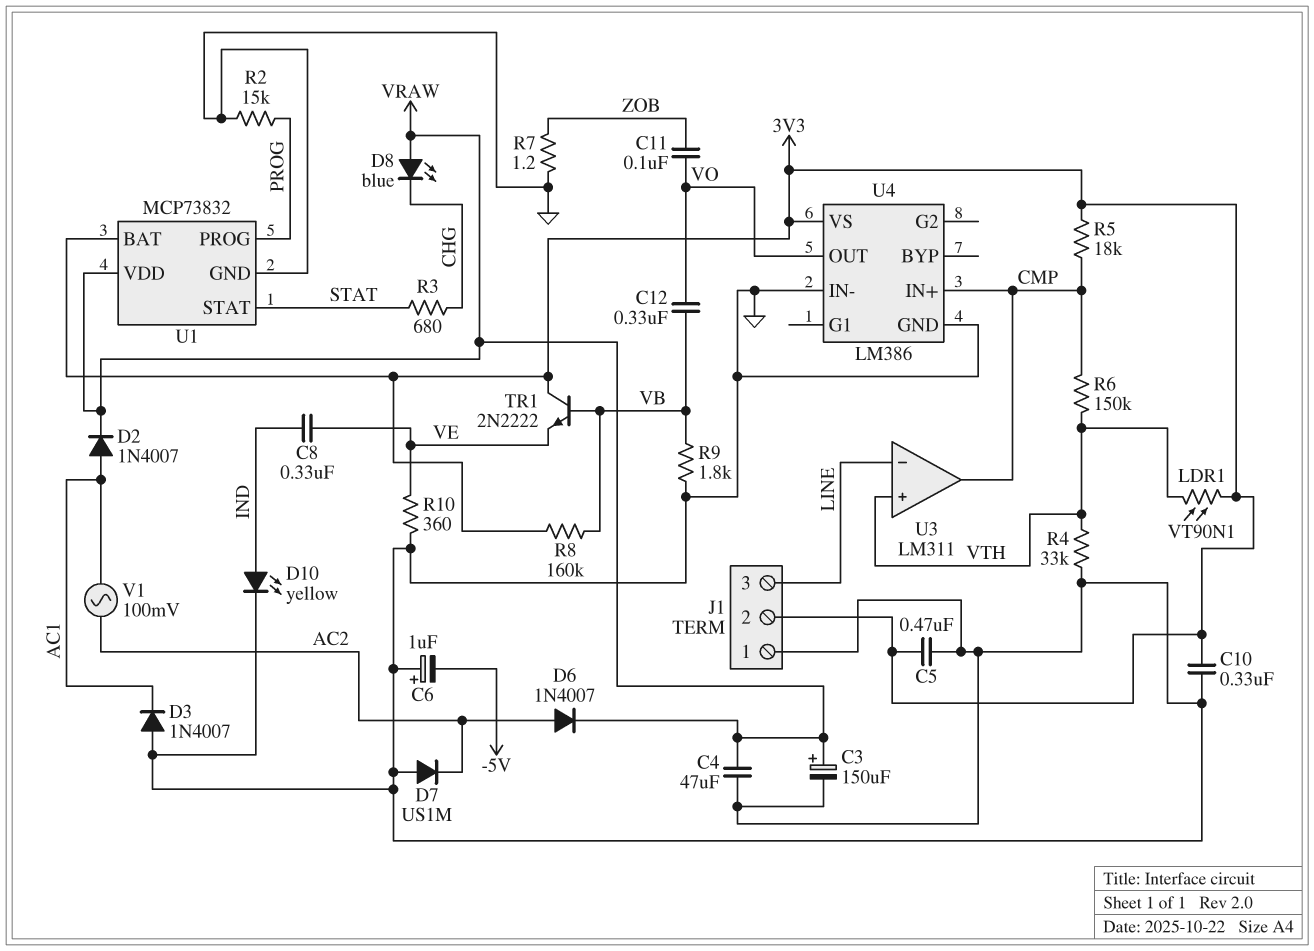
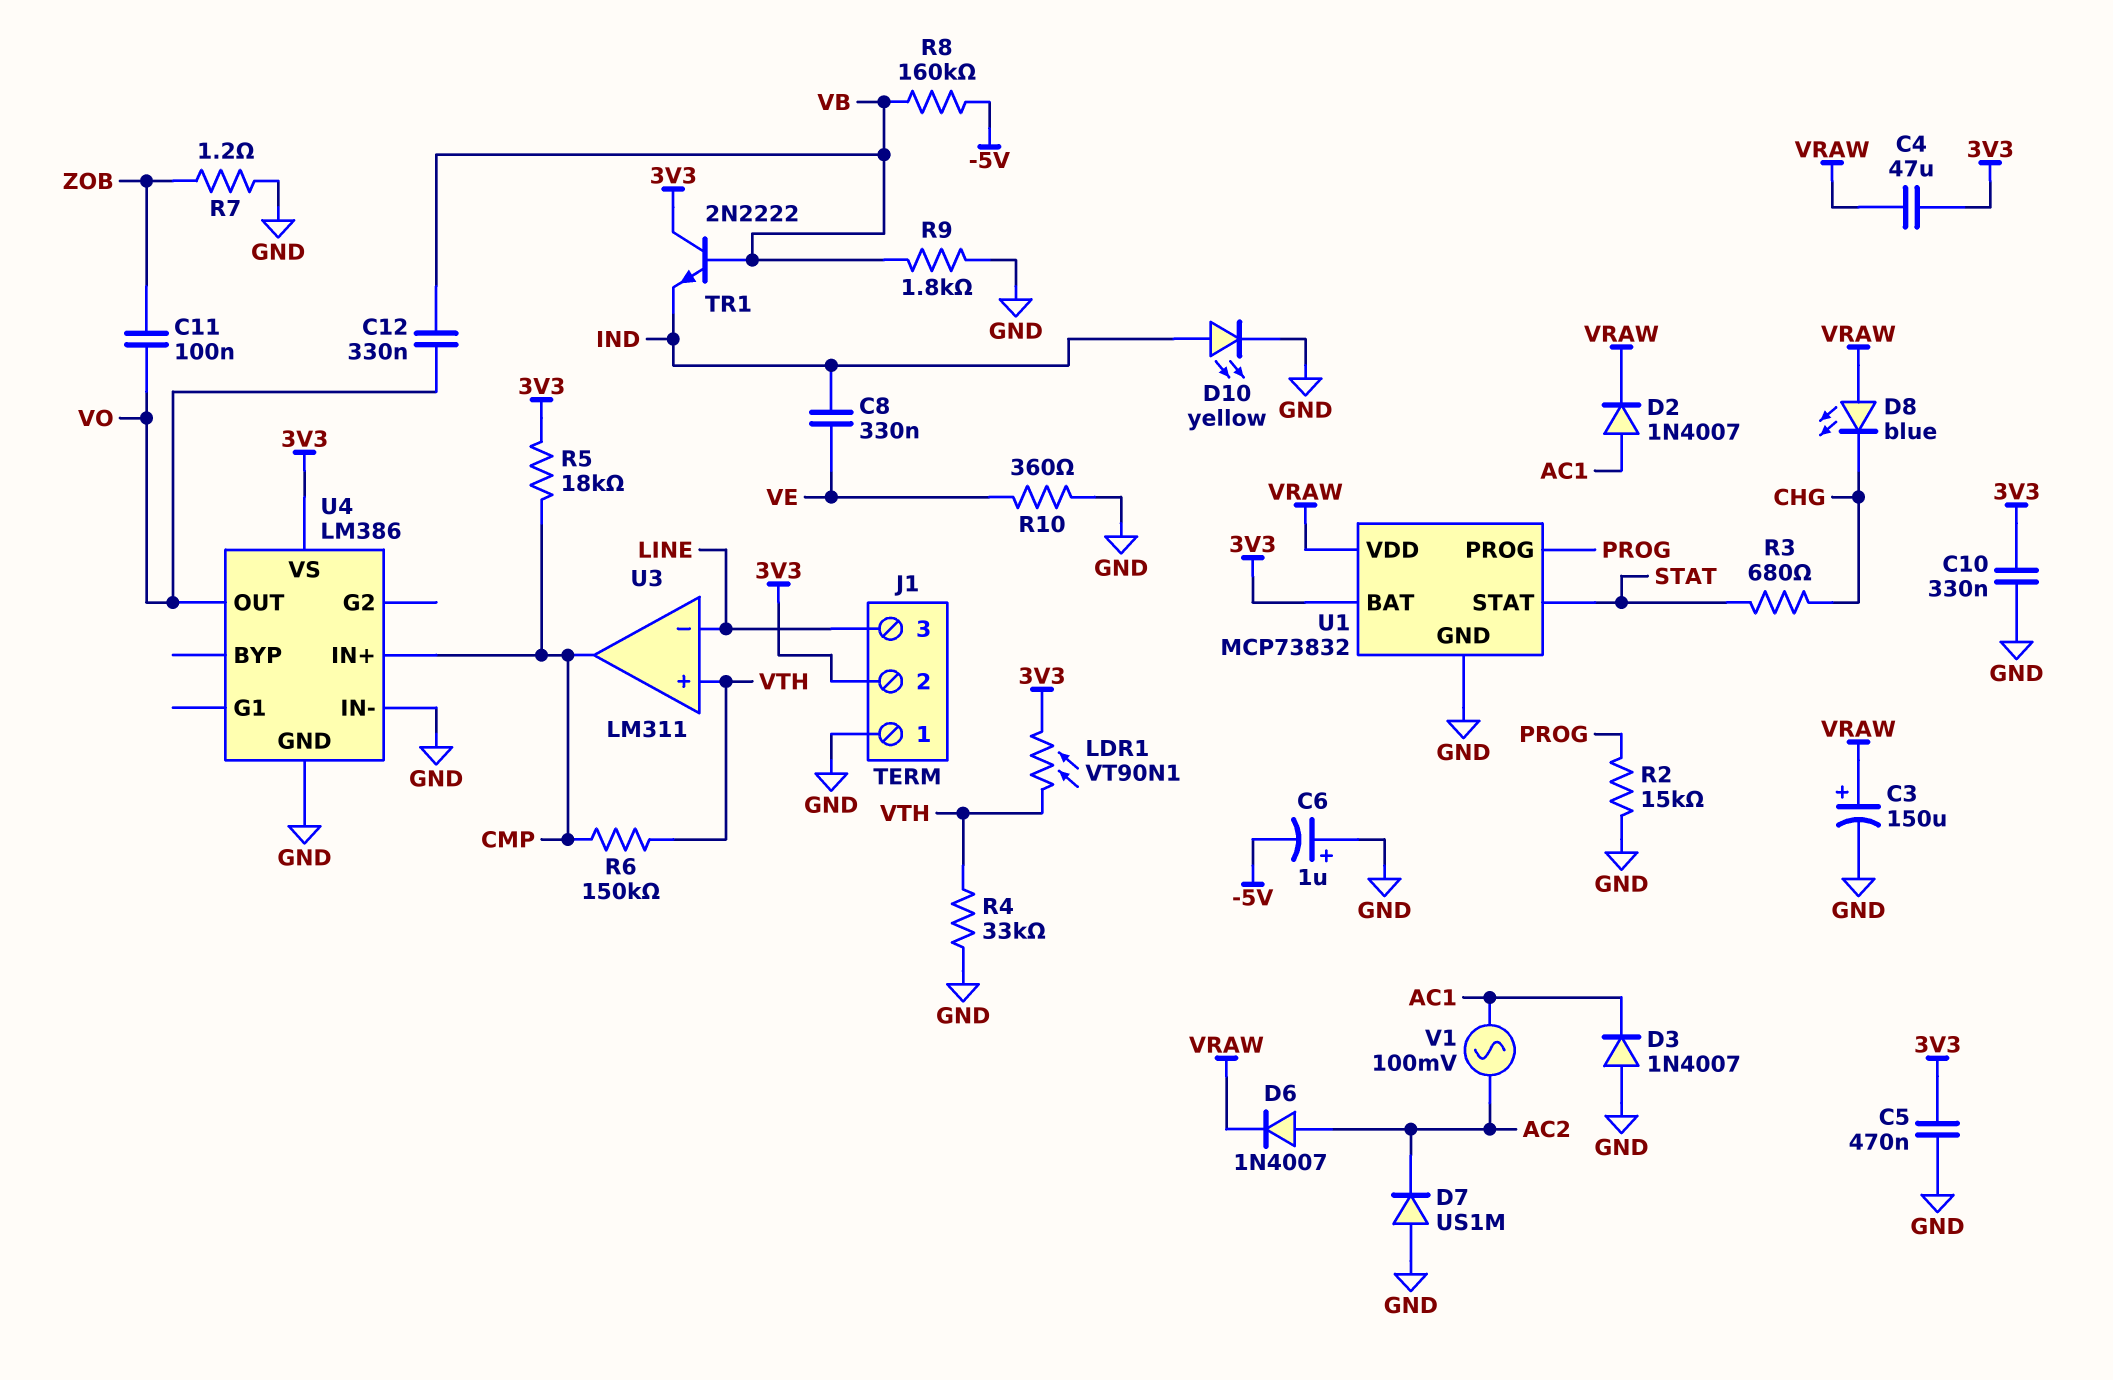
C4: 47uF (GND, VRAW) -> 47uF (3V3, VRAW)
R8: 160k (3V3, VB) -> 160k (-5V, VB)
TR1: NPN 2N2222 (B VB, C 3V3, E VE) -> NPN 2N2222 (B VB, C 3V3, E IND)

